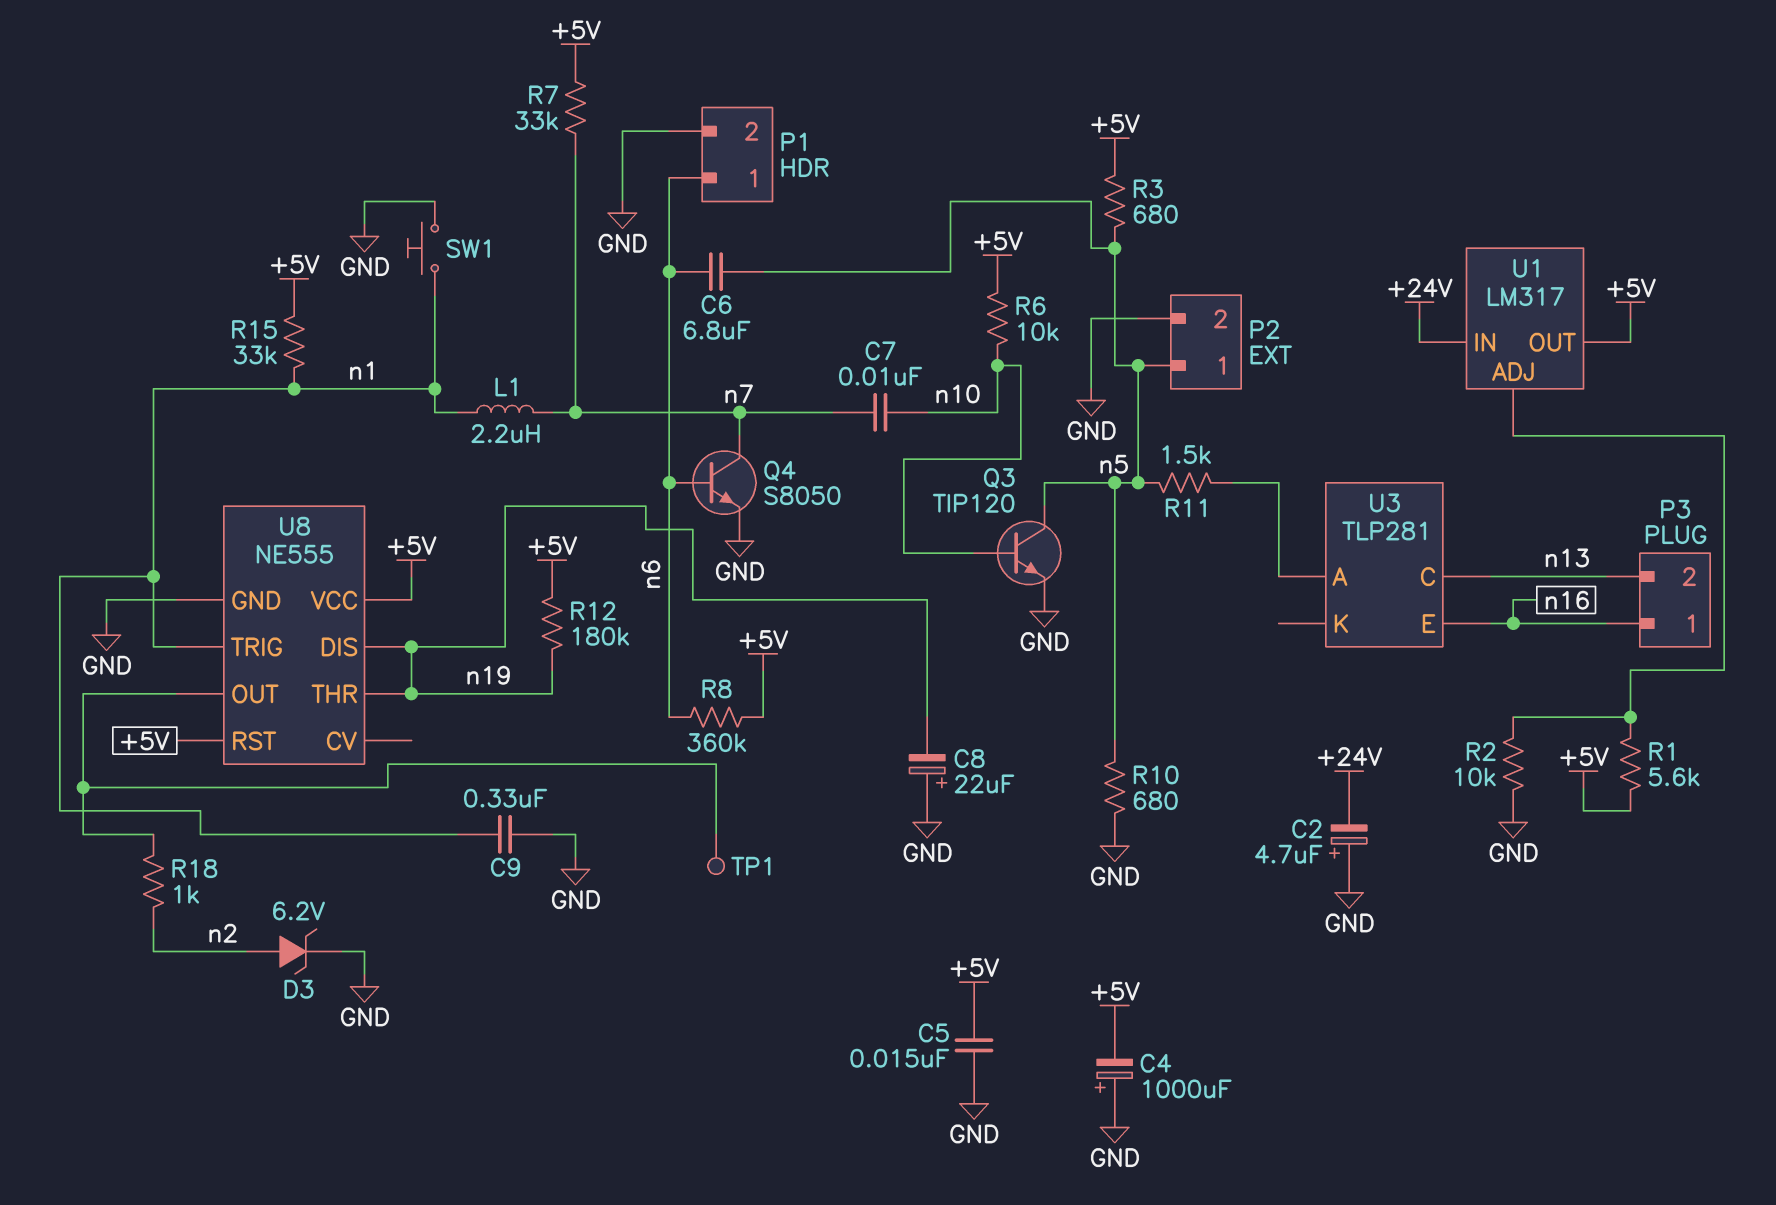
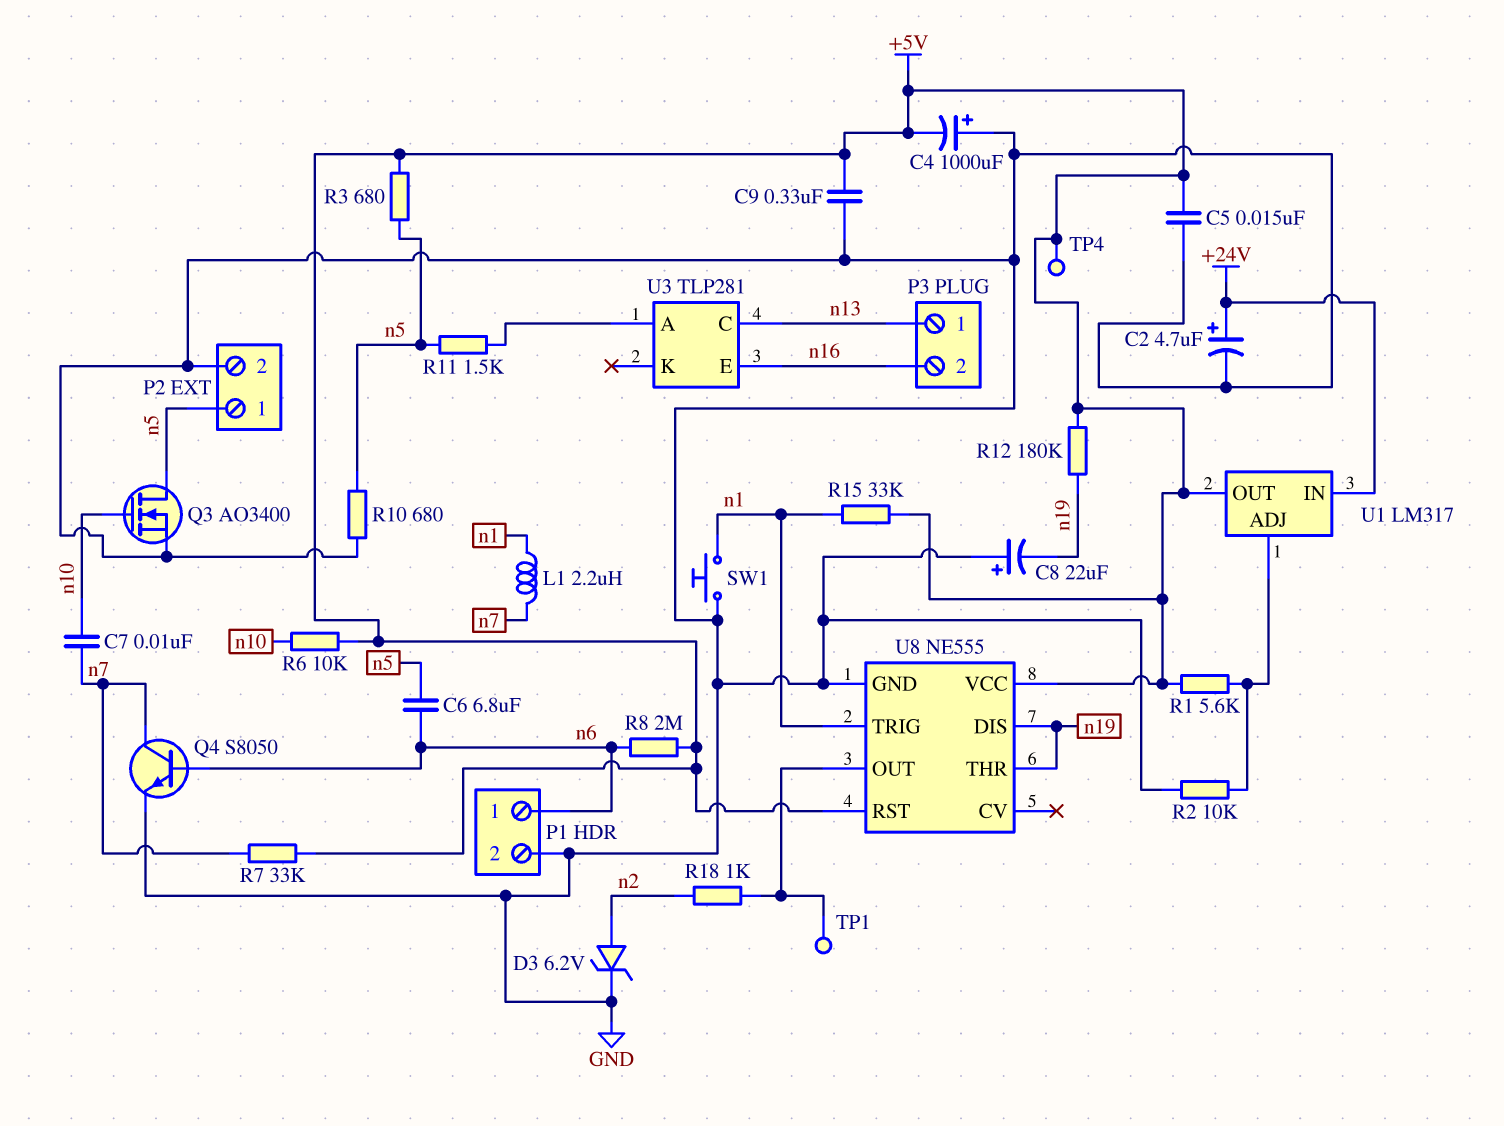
C2: 4.7uF (plus GND, minus +24V) -> 4.7uF (plus +24V, minus GND)
C9: 330nF (GND, n1) -> 330nF (+5V, GND)
P3 pin 1: n16 -> n13
P3 pin 2: n13 -> n16
Q3: NPN TIP120 (B n10, C n5, E GND) -> NMOS AO3400 (G n10, D n5, S GND)
R8: 360k (+5V, n6) -> 2M (+5V, n6)
TP4: none -> test point (+5V)

